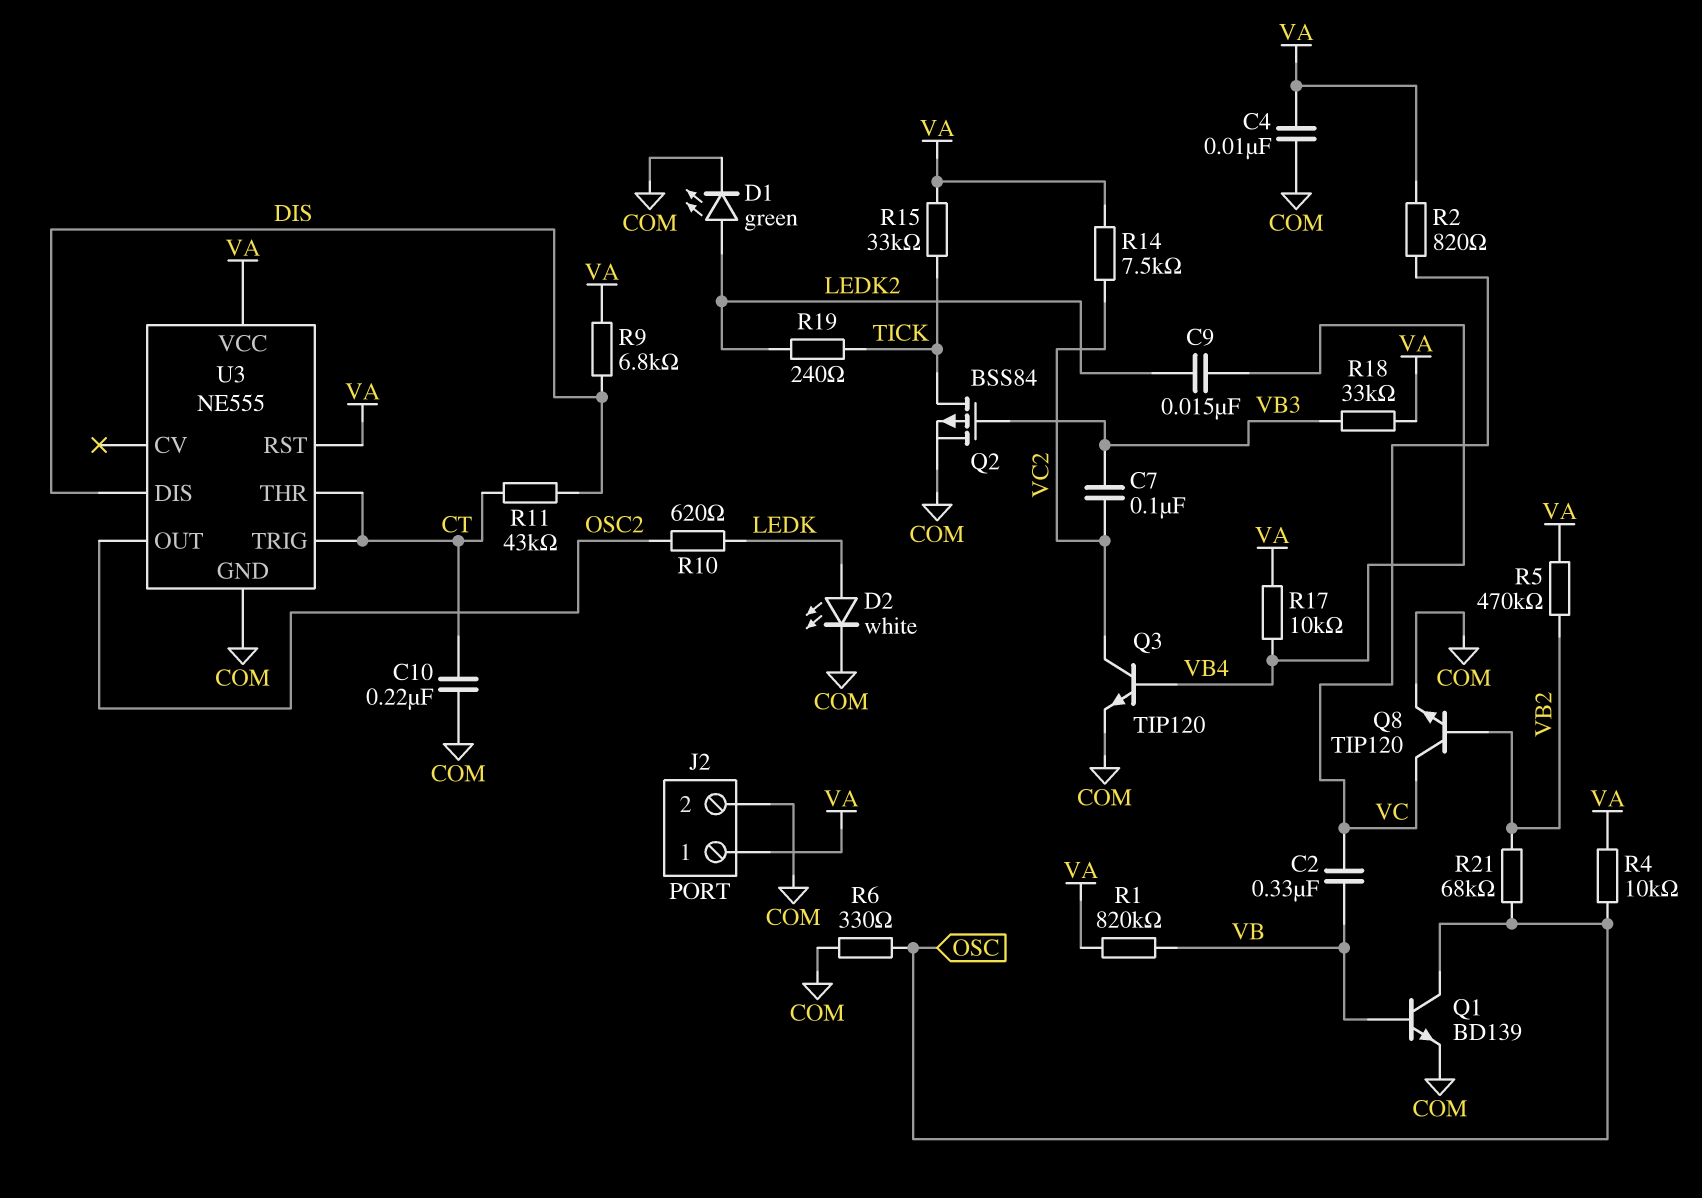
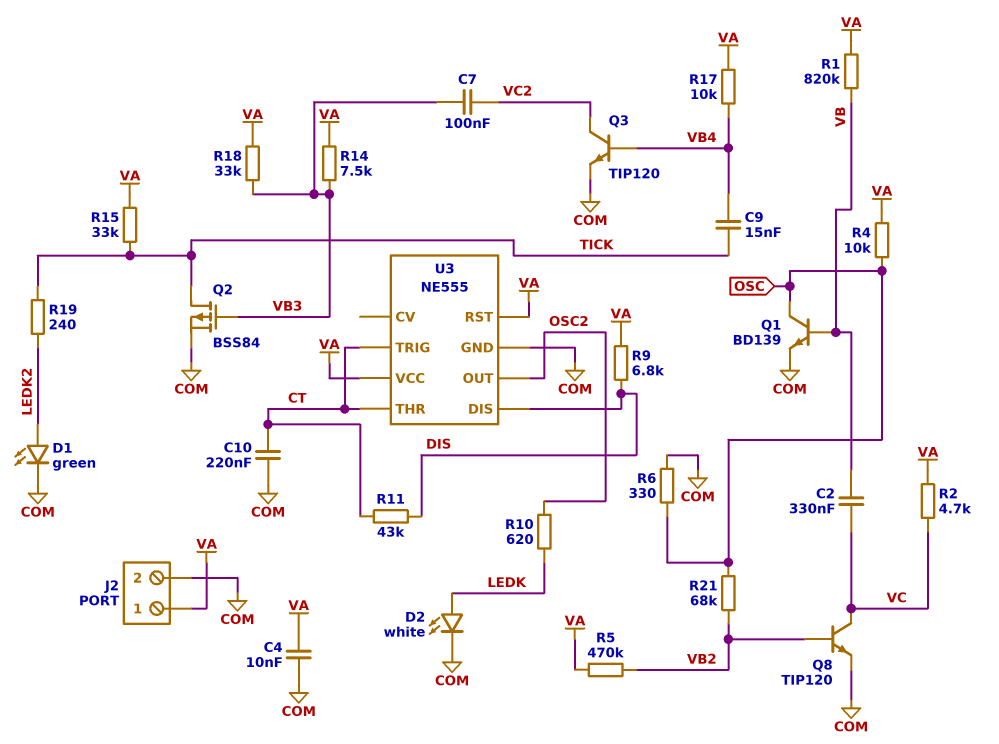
C9: 15nF (LEDK2, VB4) -> 15nF (TICK, VB4)
R2: 820 (VA, VC) -> 4.7k (VA, VC)
R14: 7.5k (VA, VC2) -> 7.5k (VA, VB3)

